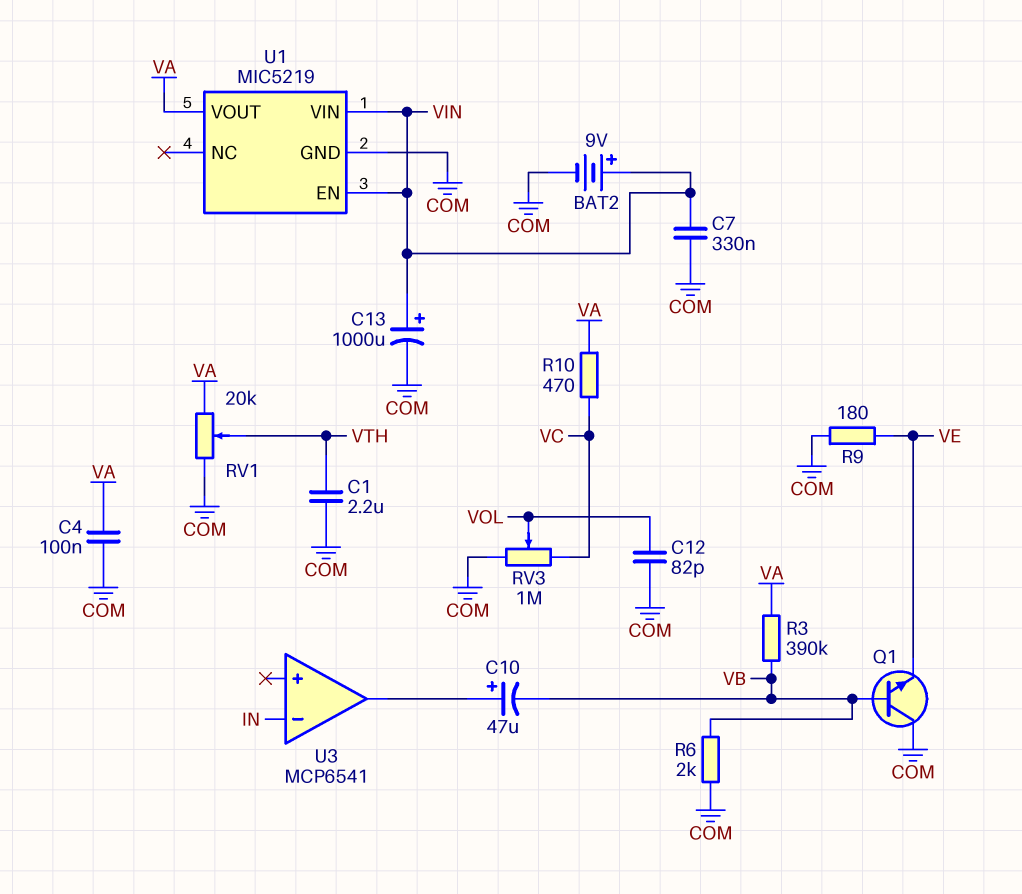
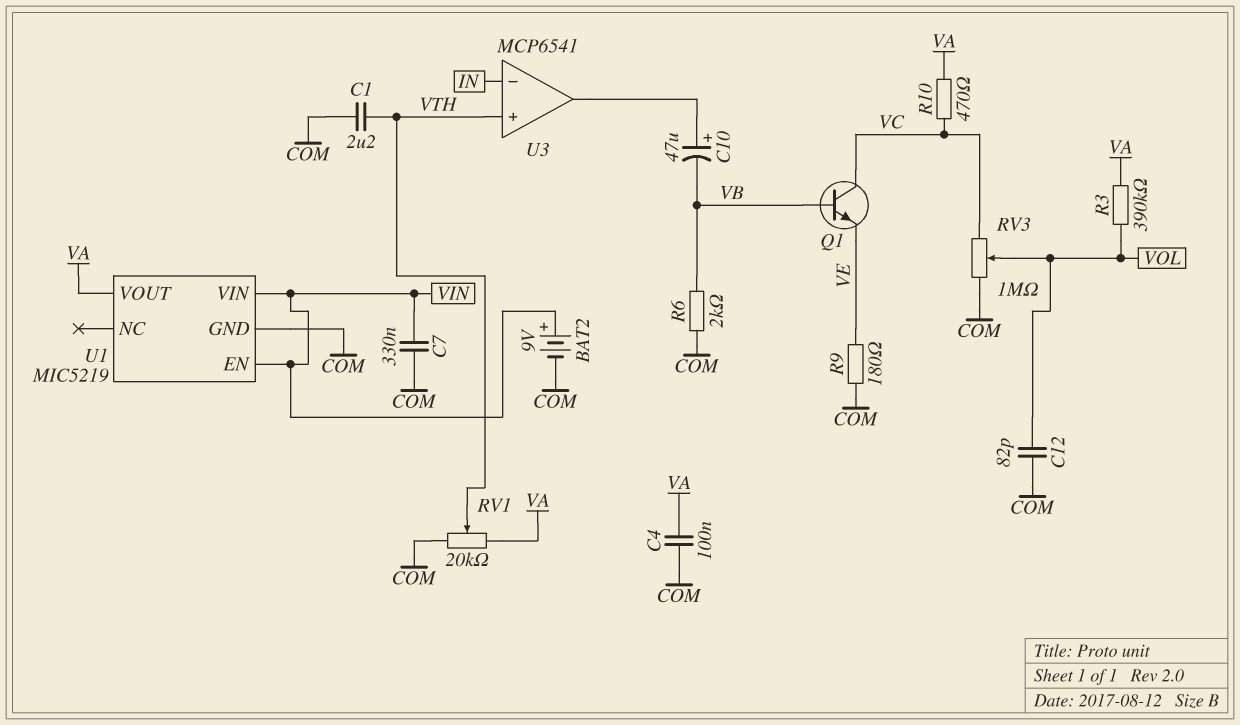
C13: 1000uF (plus VIN, minus COM) -> none
Q1: NPN (B VB, C COM, E VE) -> NPN (B VB, C VC, E VE)
R3: 390k (VA, VB) -> 390k (VA, VOL)
U3 pin in+: none -> VTH

